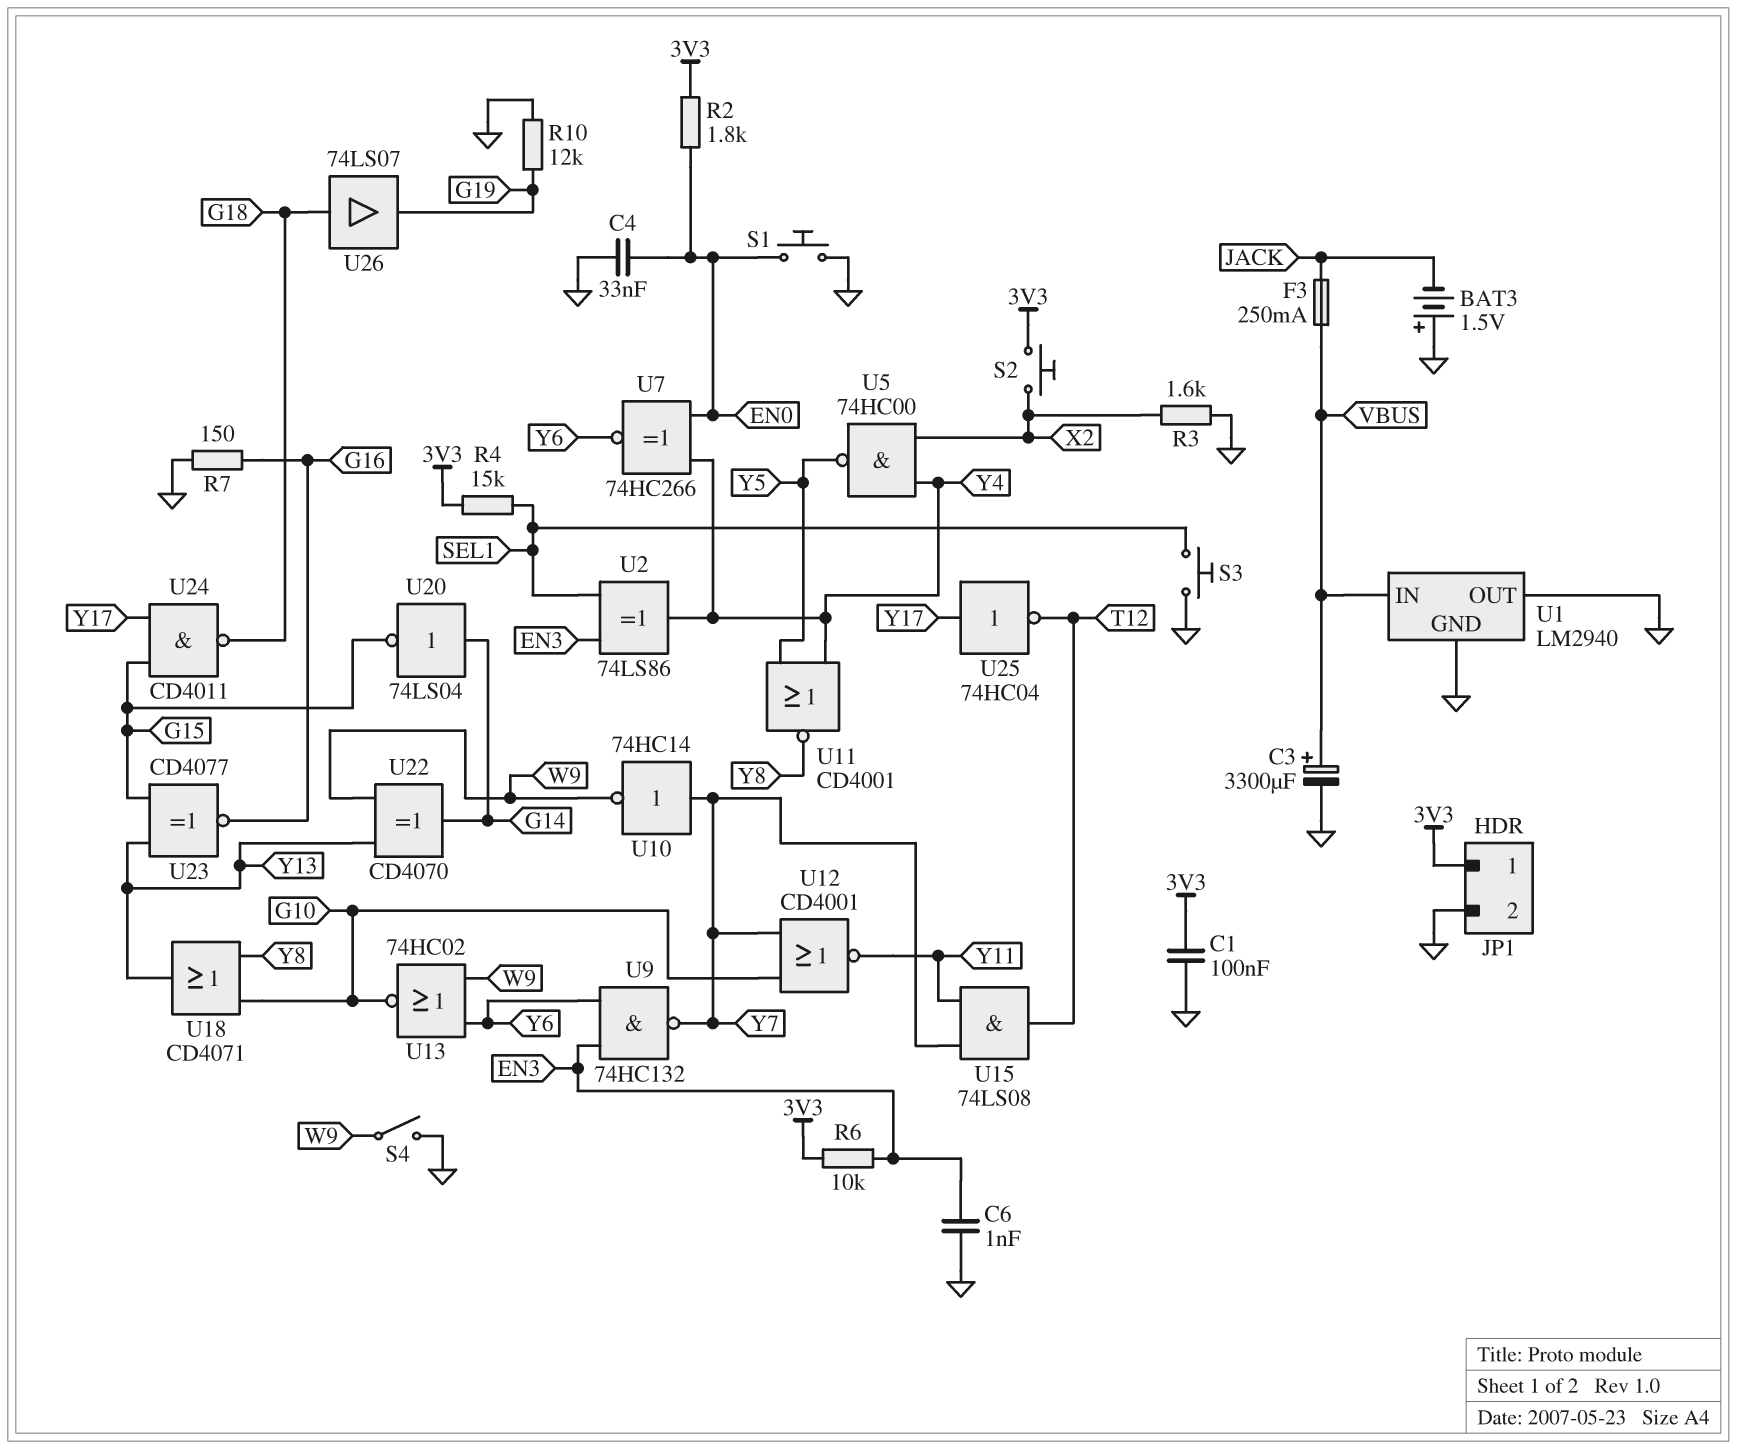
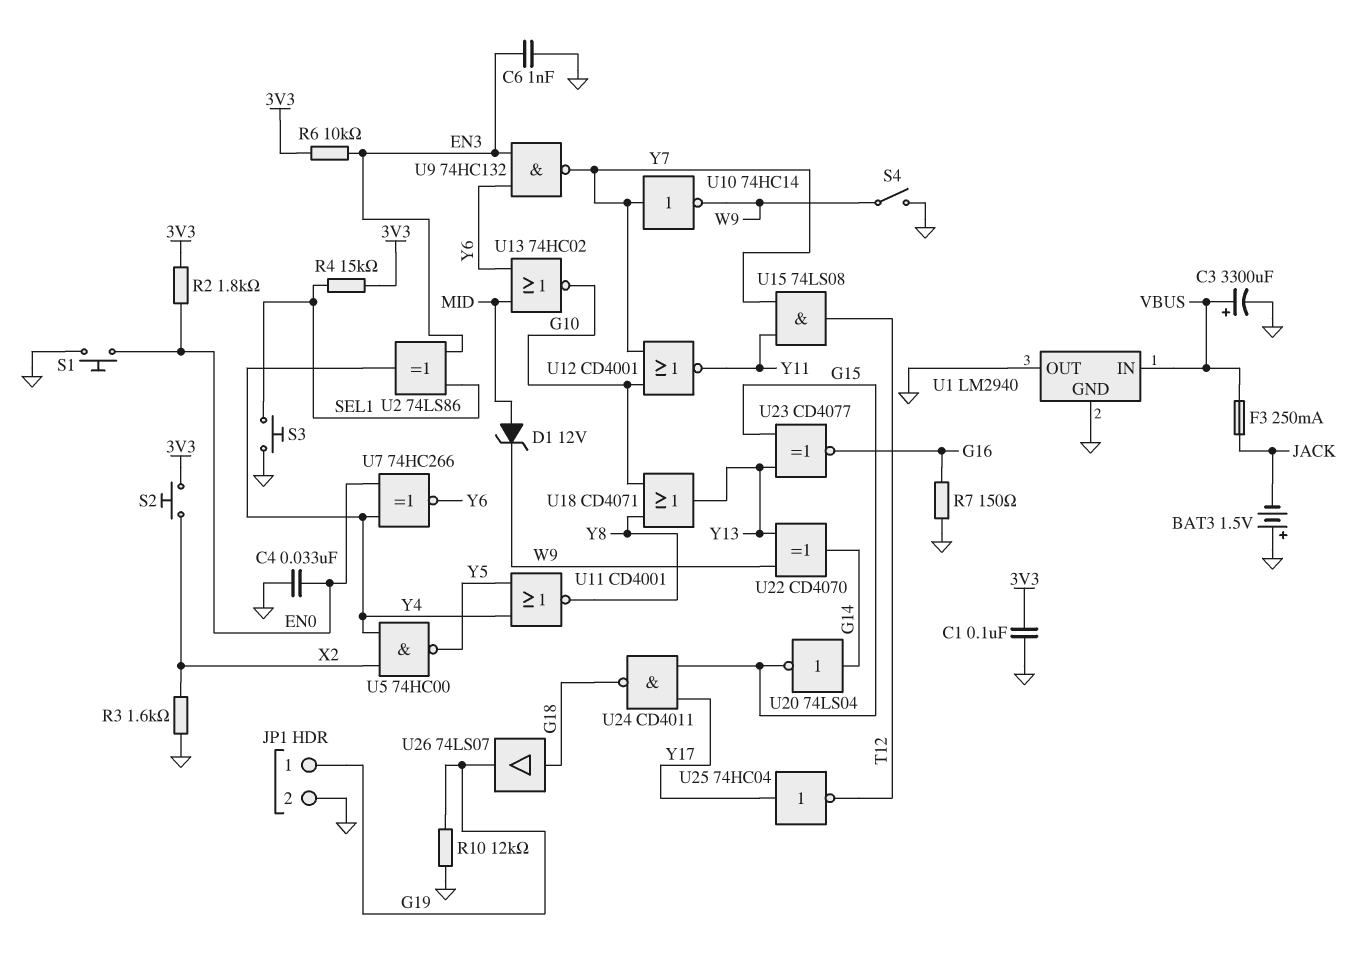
D1: none -> zener 12V (A MID, K W9)
JP1 pin 1: 3V3 -> G19
U13: NOR 74HC02 (in W9, in Y6, out G10) -> NOR 74HC02 (in MID, in Y6, out G10)

